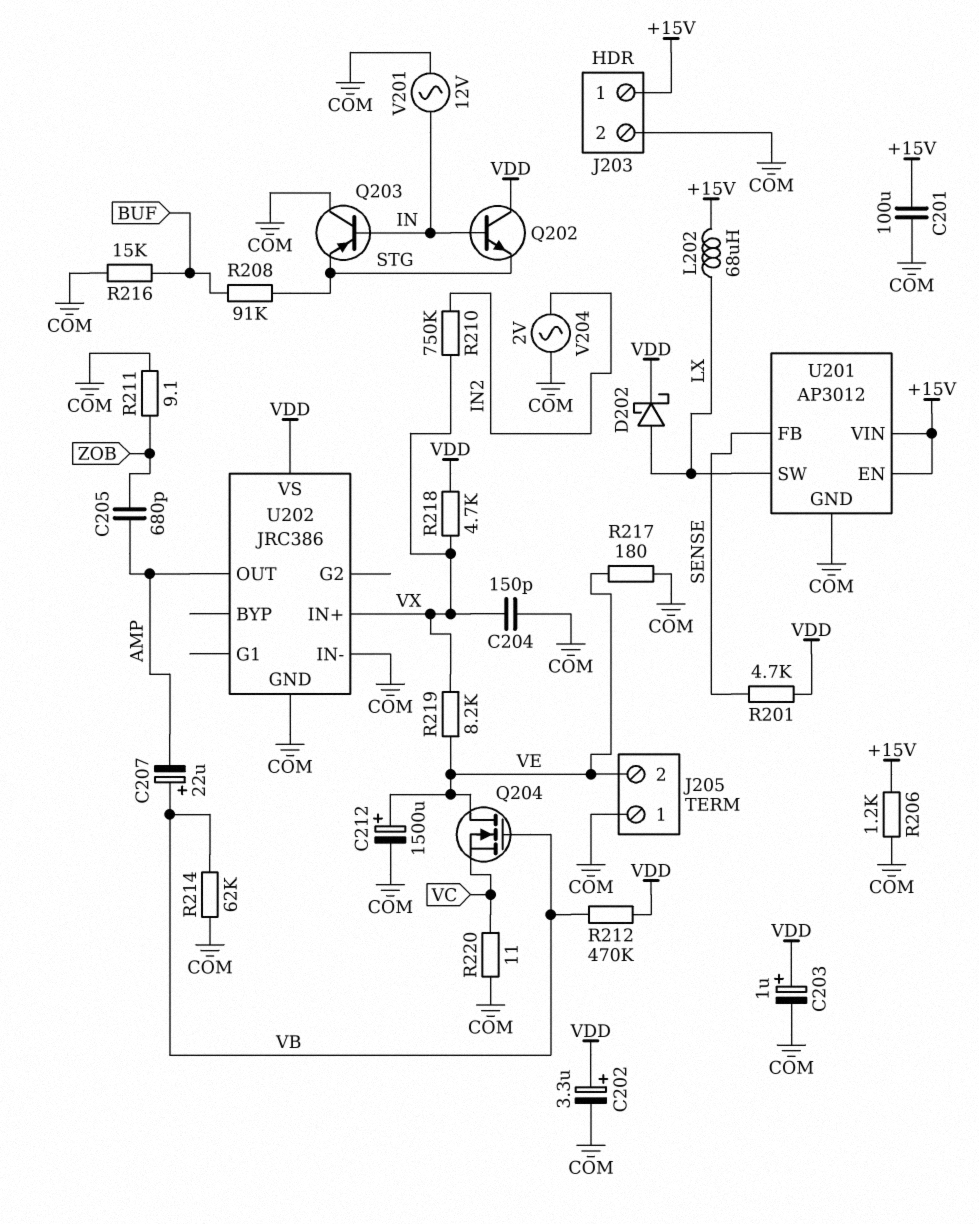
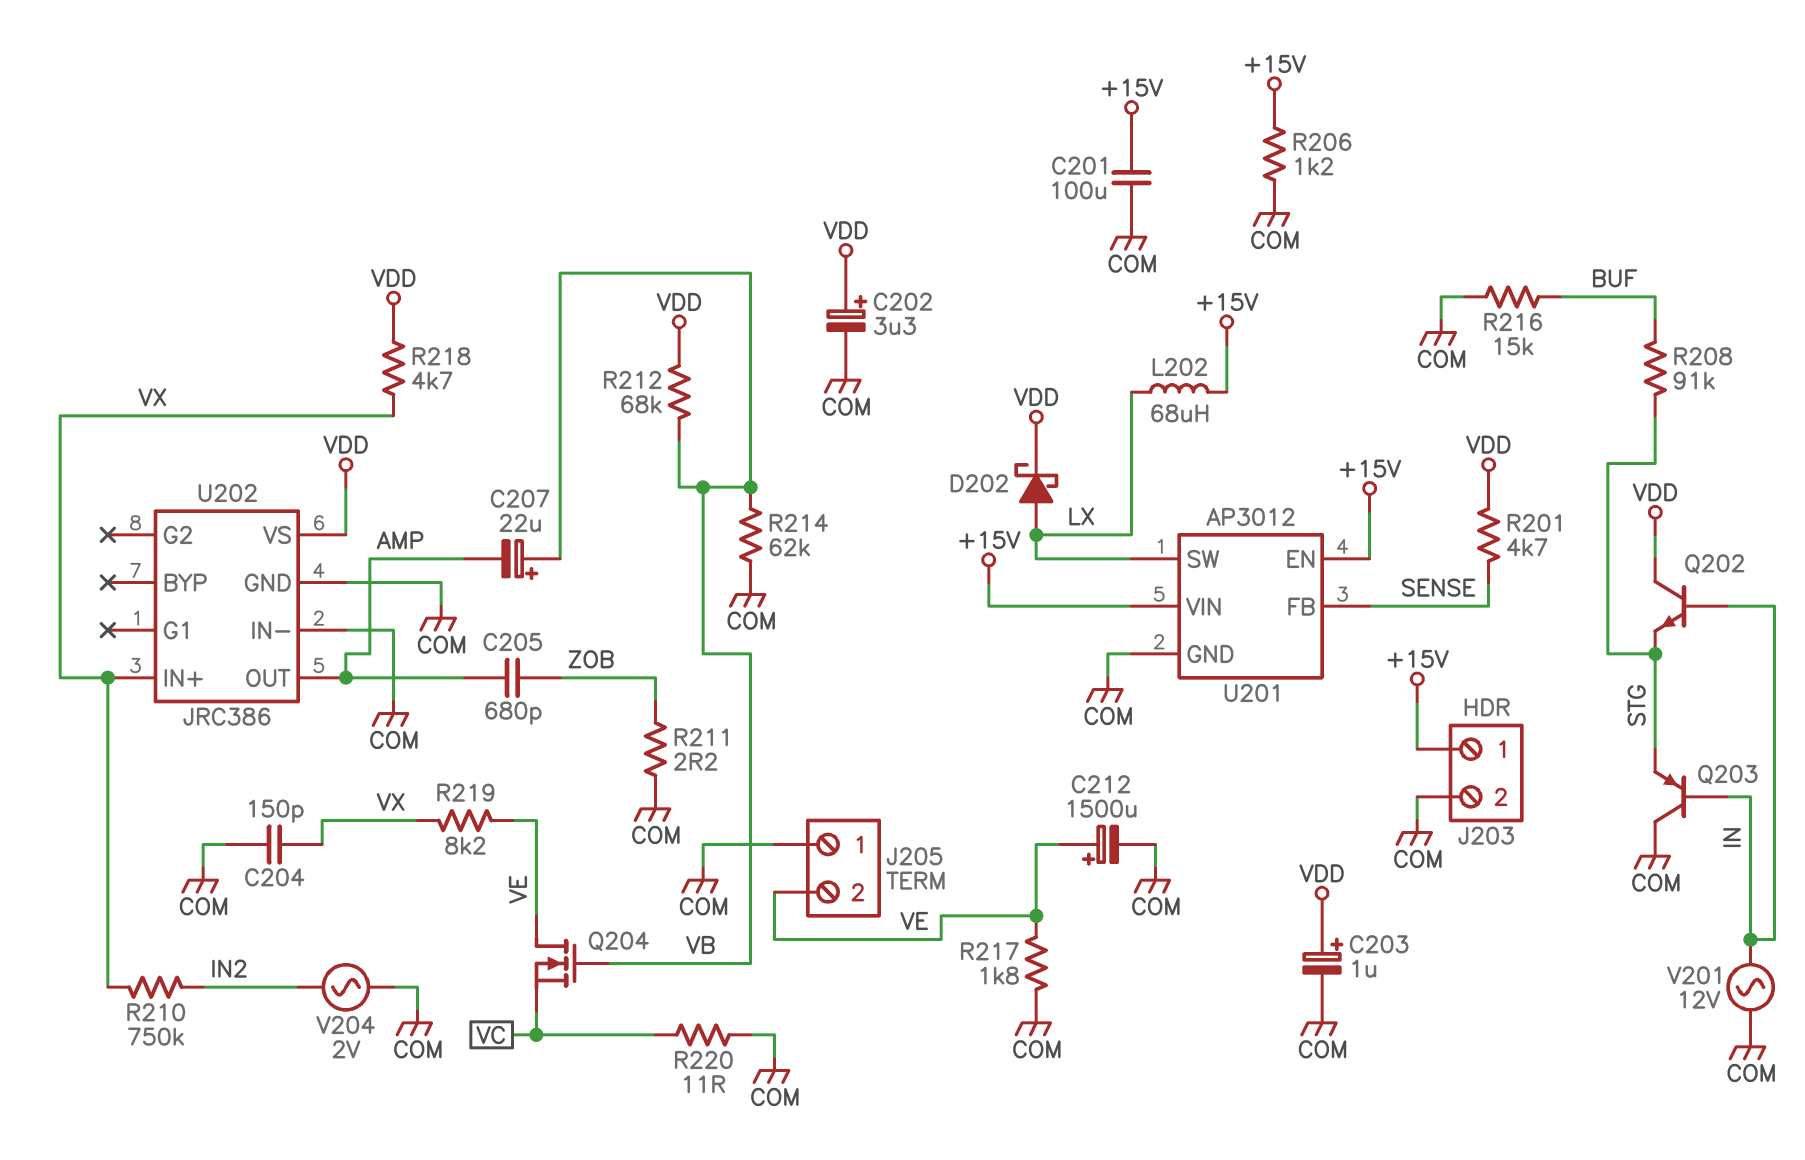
R211: 9.1 (COM, ZOB) -> 2.2 (COM, ZOB)
R212: 470k (VB, VDD) -> 68k (VB, VDD)
R217: 180 (COM, VE) -> 1.8k (COM, VE)

